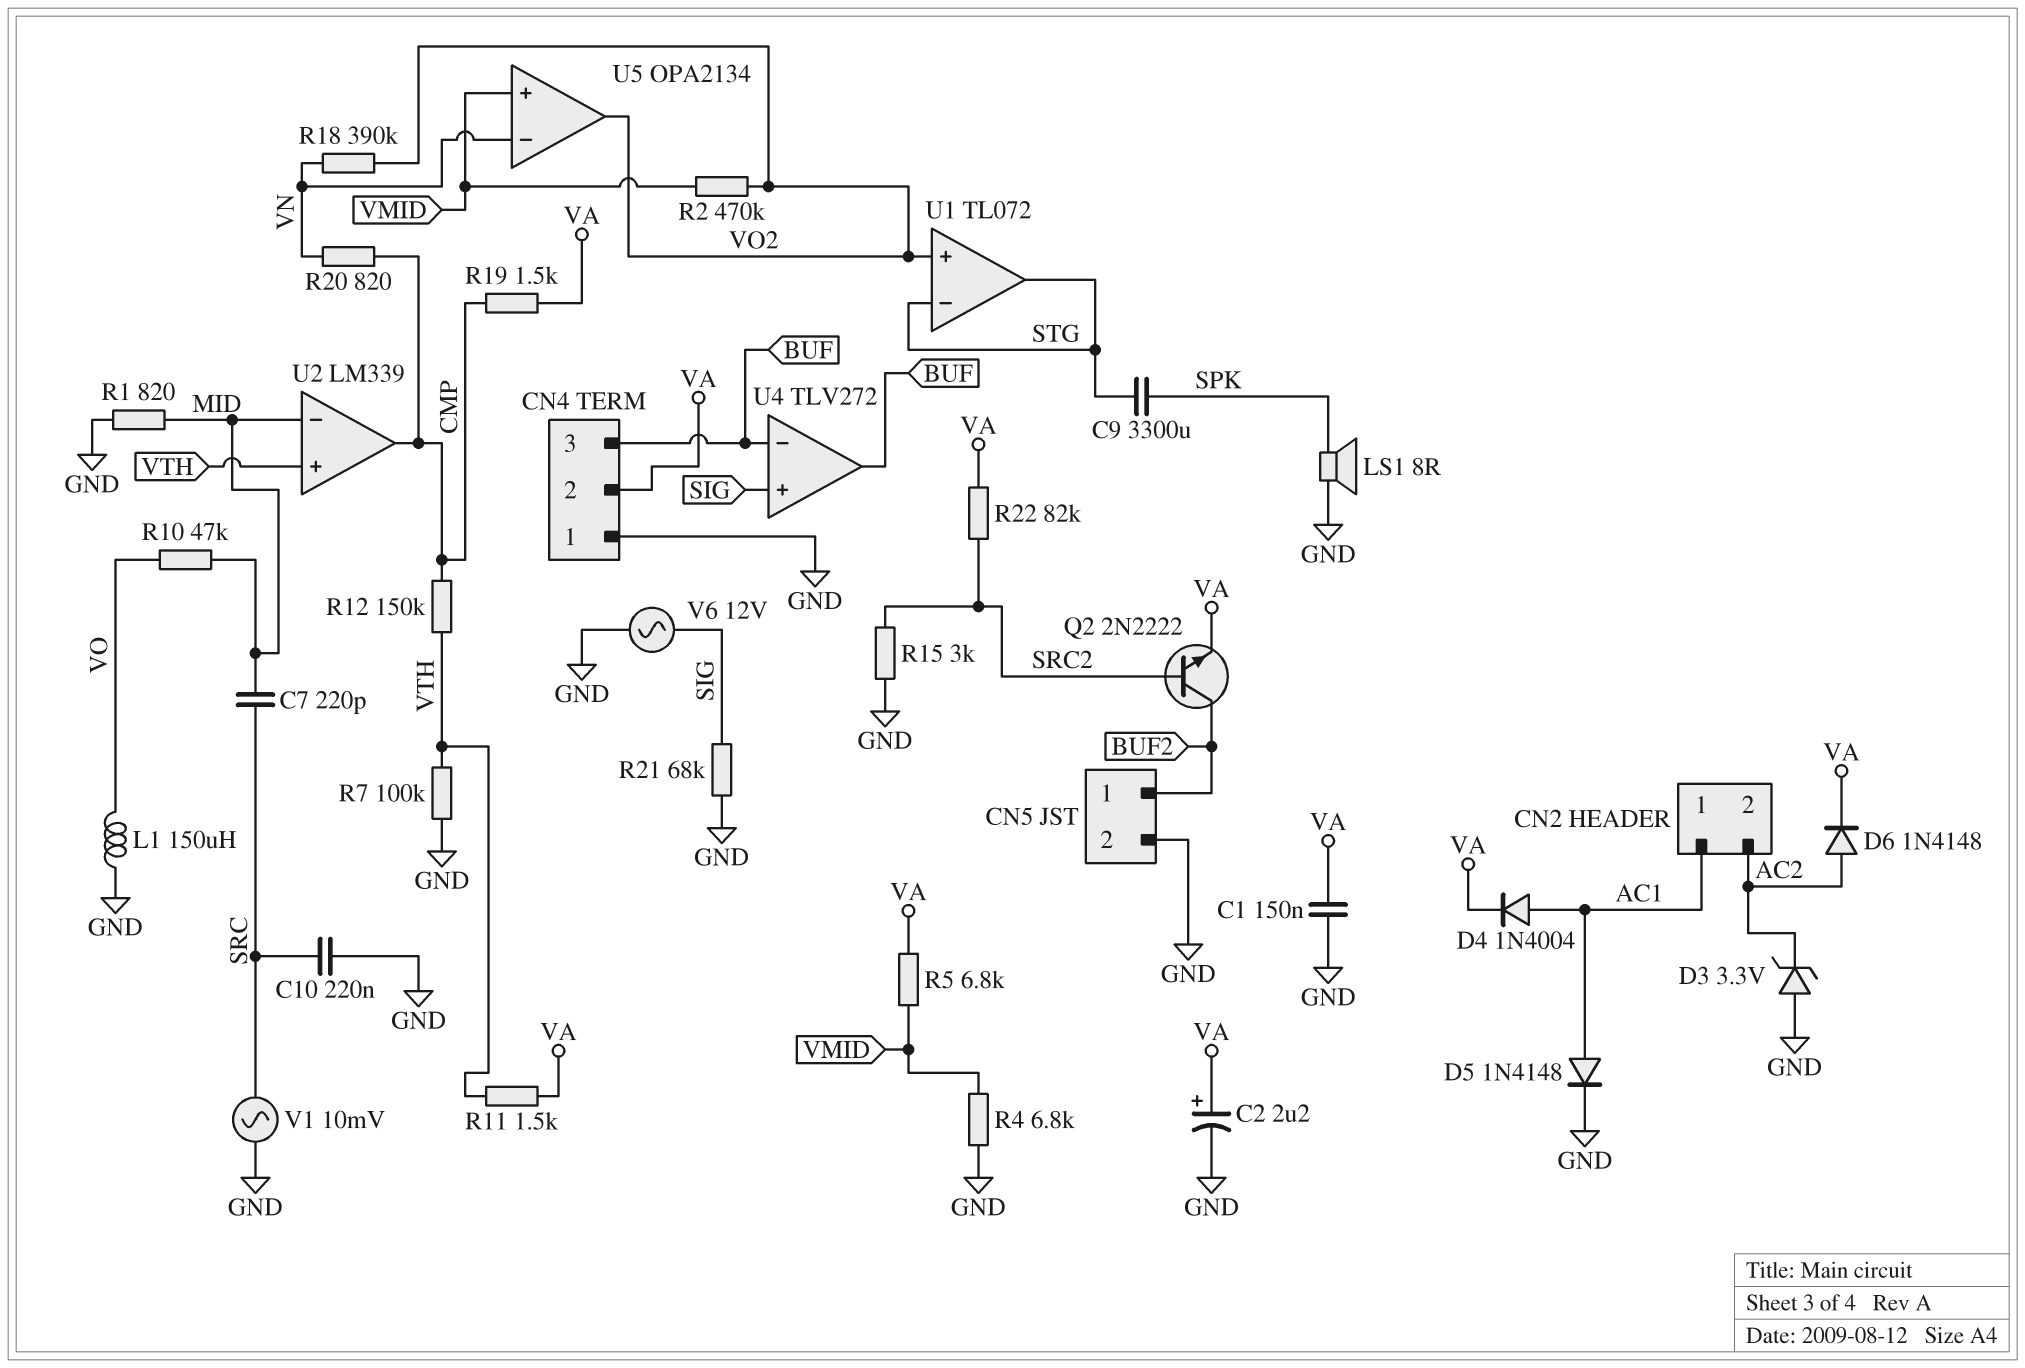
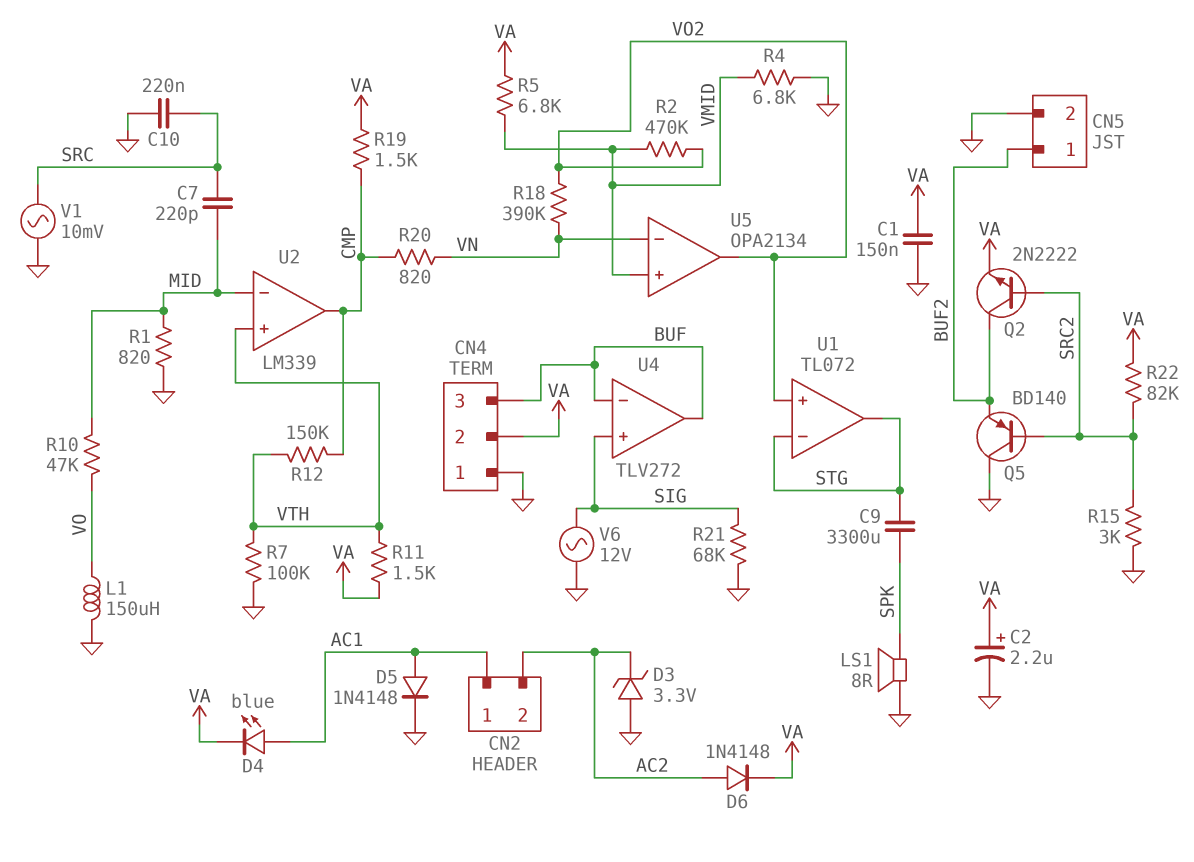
D4: diode 1N4004 (A AC1, K VA) -> LED blue (A AC1, K VA)
Q5: none -> PNP BD140 (B SRC2, C GND, E BUF2)

